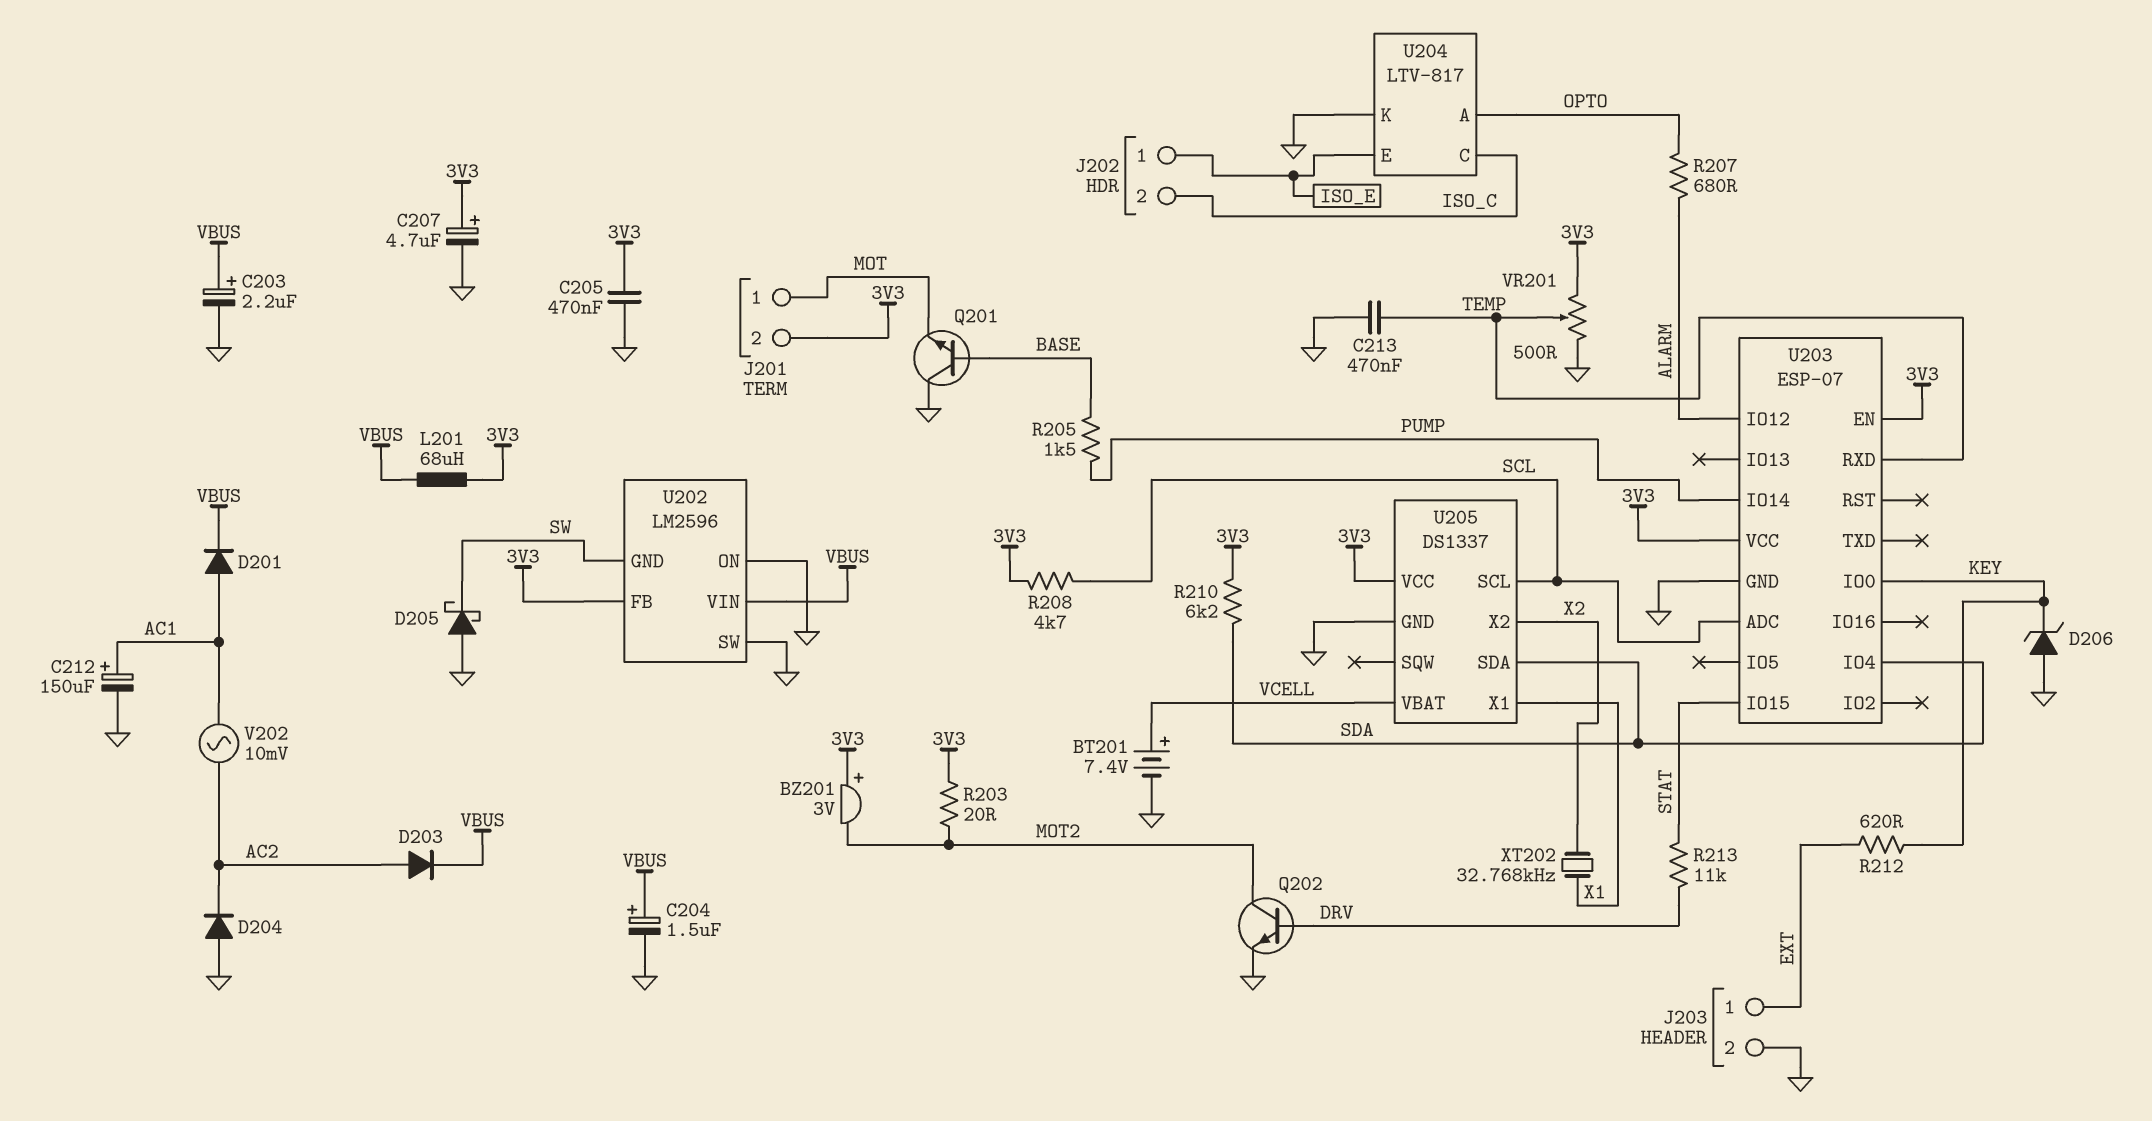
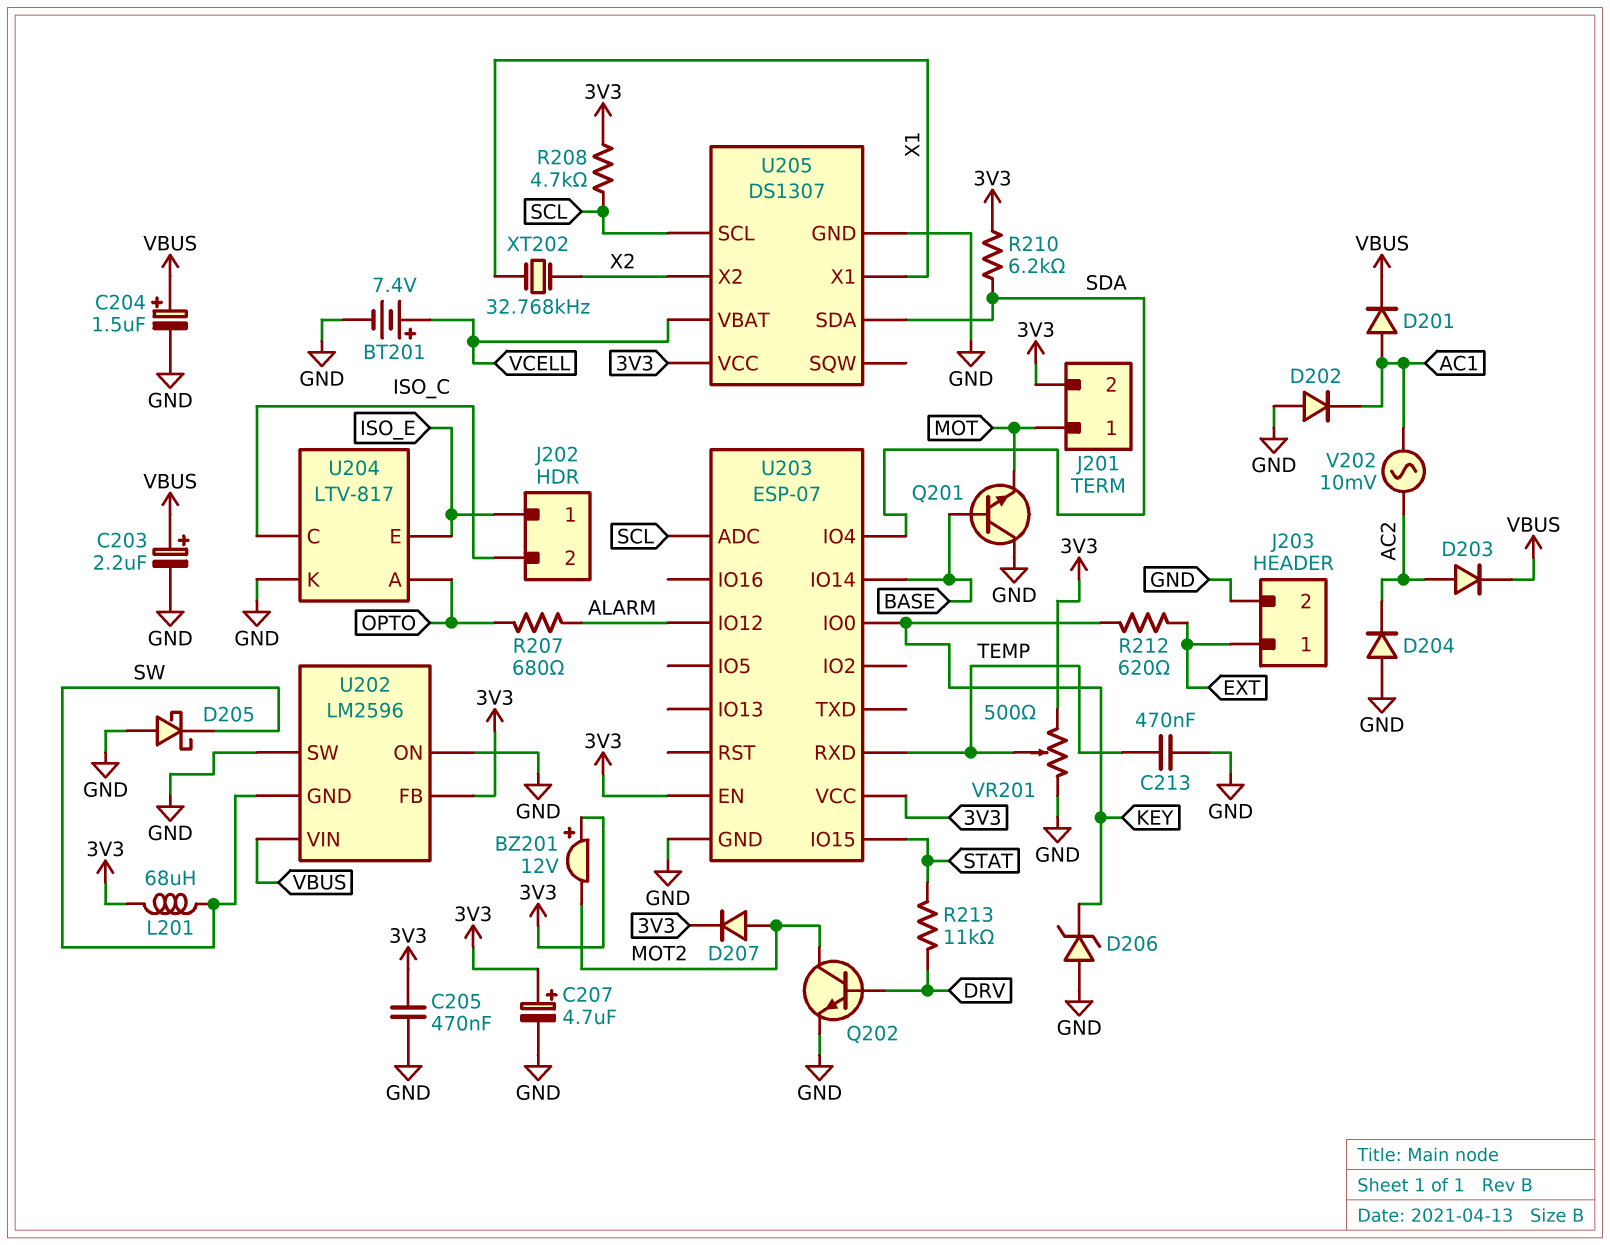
BZ201: buzzer 3V (plus 3V3, minus MOT2) -> buzzer 12V (plus 3V3, minus MOT2)
C212: 150uF (plus AC1, minus GND) -> none
D202: none -> diode (A GND, K AC1)
D207: none -> diode (A MOT2, K 3V3)
L201: 68uH (3V3, VBUS) -> 68uH (3V3, SW)
R203: 20 (3V3, MOT2) -> none
R205: 1.5k (BASE, PUMP) -> none
U203 pin IO14: PUMP -> BASE
U205: DS1337 -> DS1307

